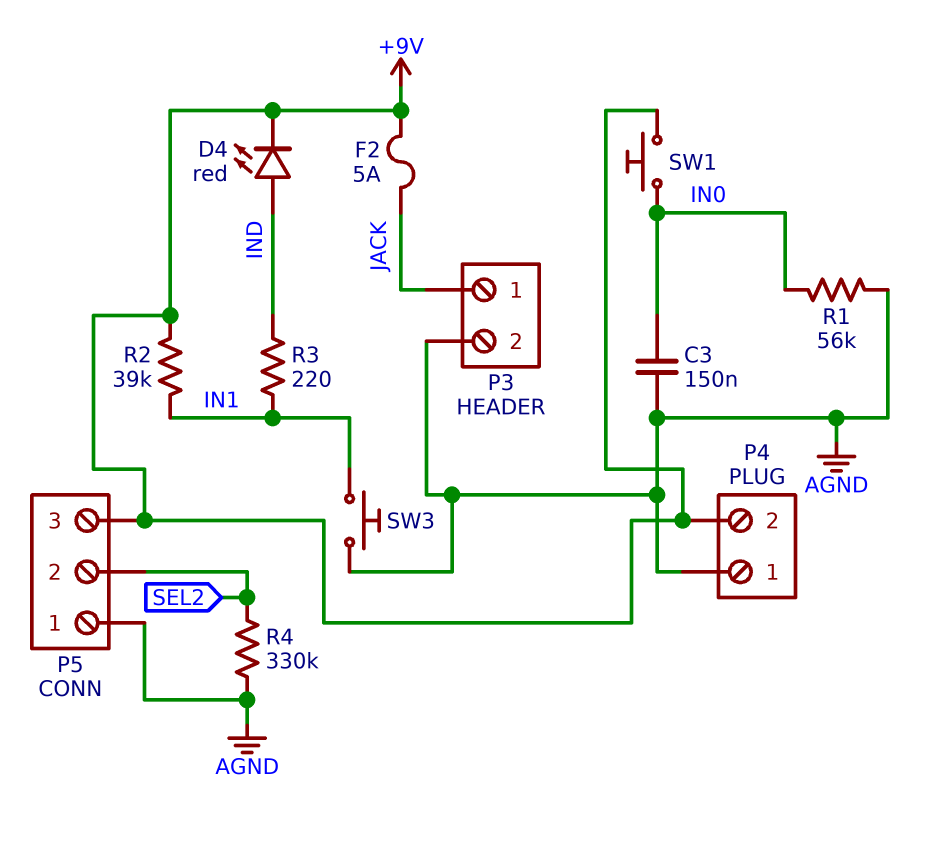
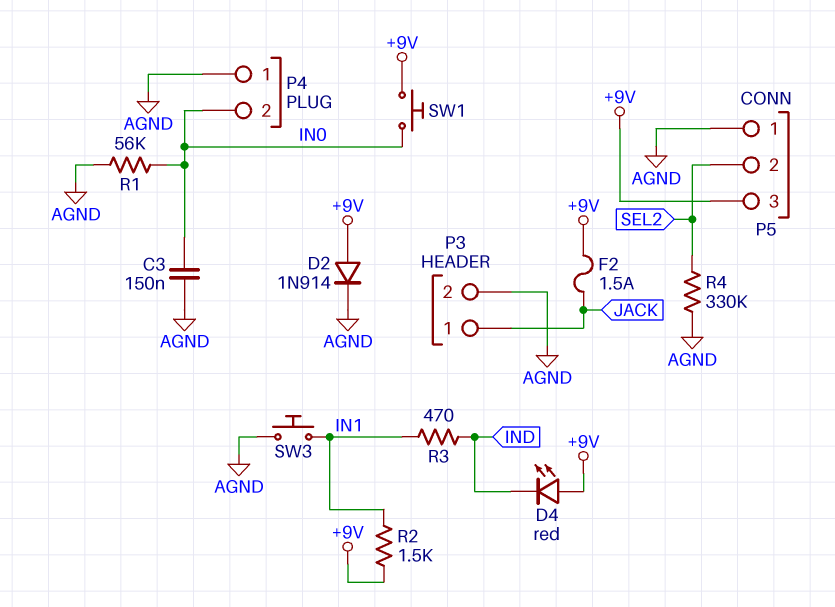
D2: none -> diode 1N914 (A +9V, K AGND)
D4: LED red (A IND, K +9V) -> LED red (A +9V, K IND)
F2: 5A (+9V, JACK) -> 1.5A (+9V, JACK)
P4 pin 2: +9V -> IN0
R2: 39k (+9V, IN1) -> 1.5k (+9V, IN1)
R3: 220 (IN1, IND) -> 470 (IN1, IND)

